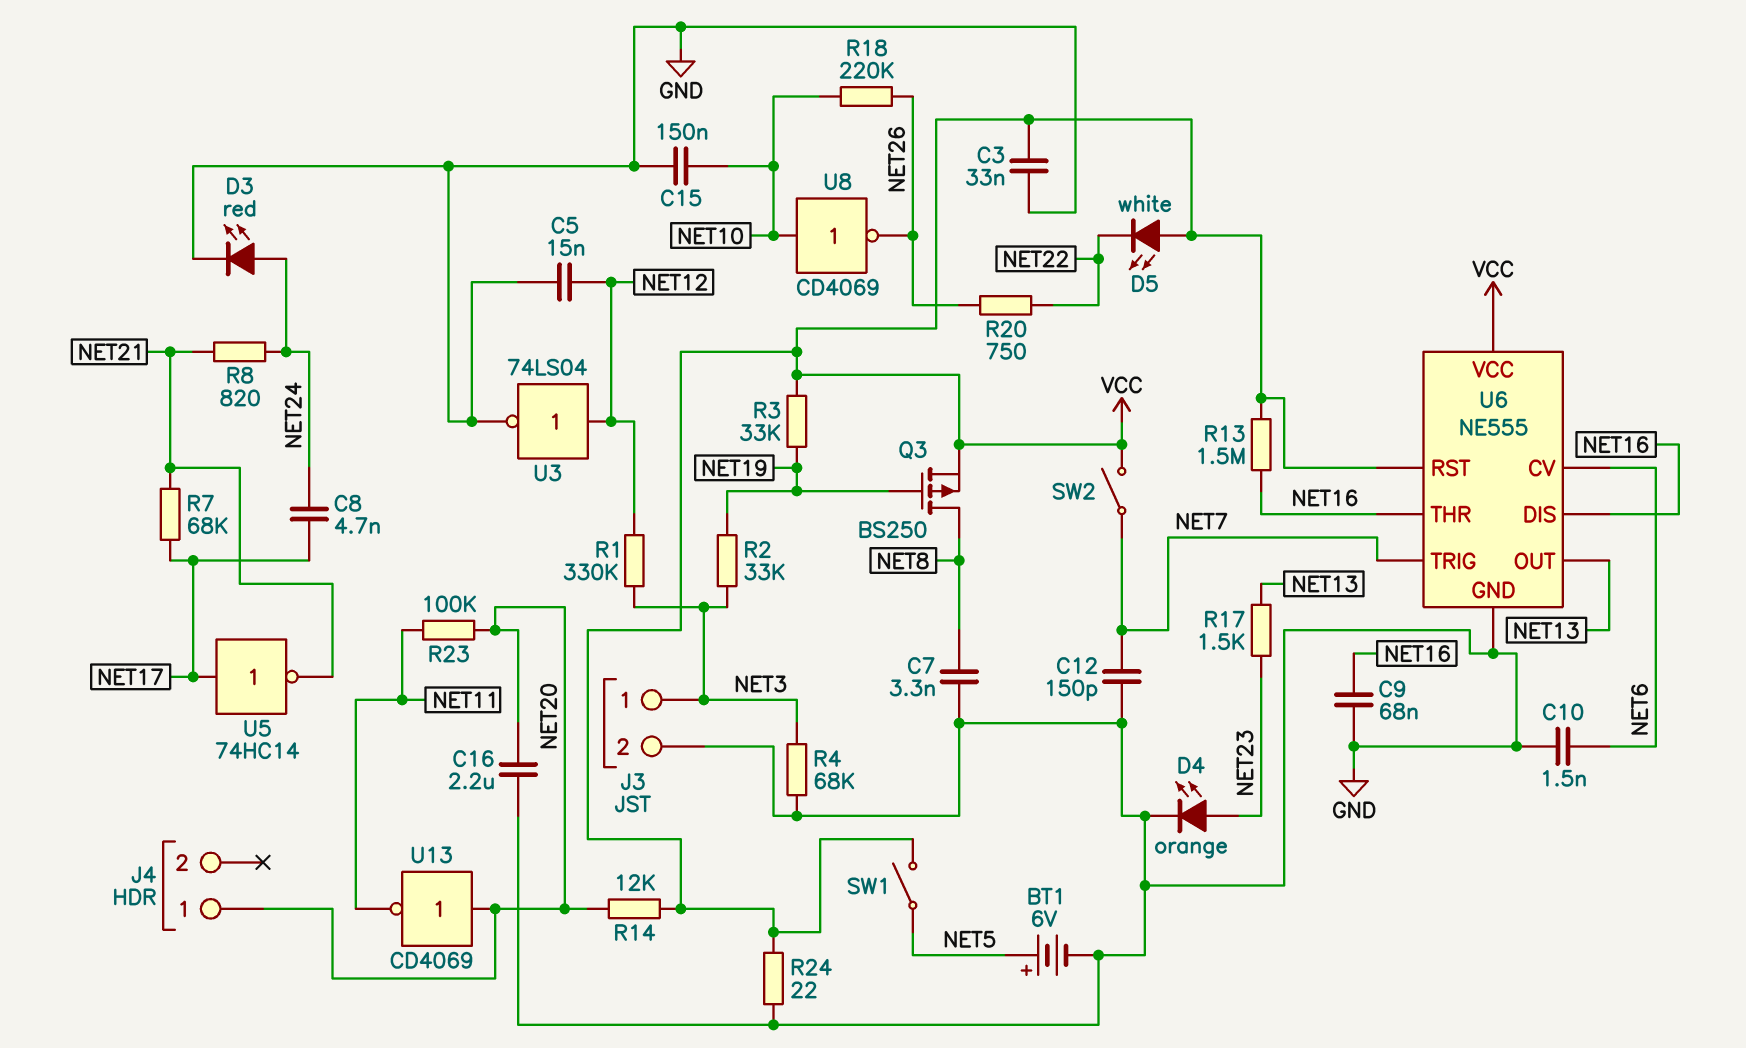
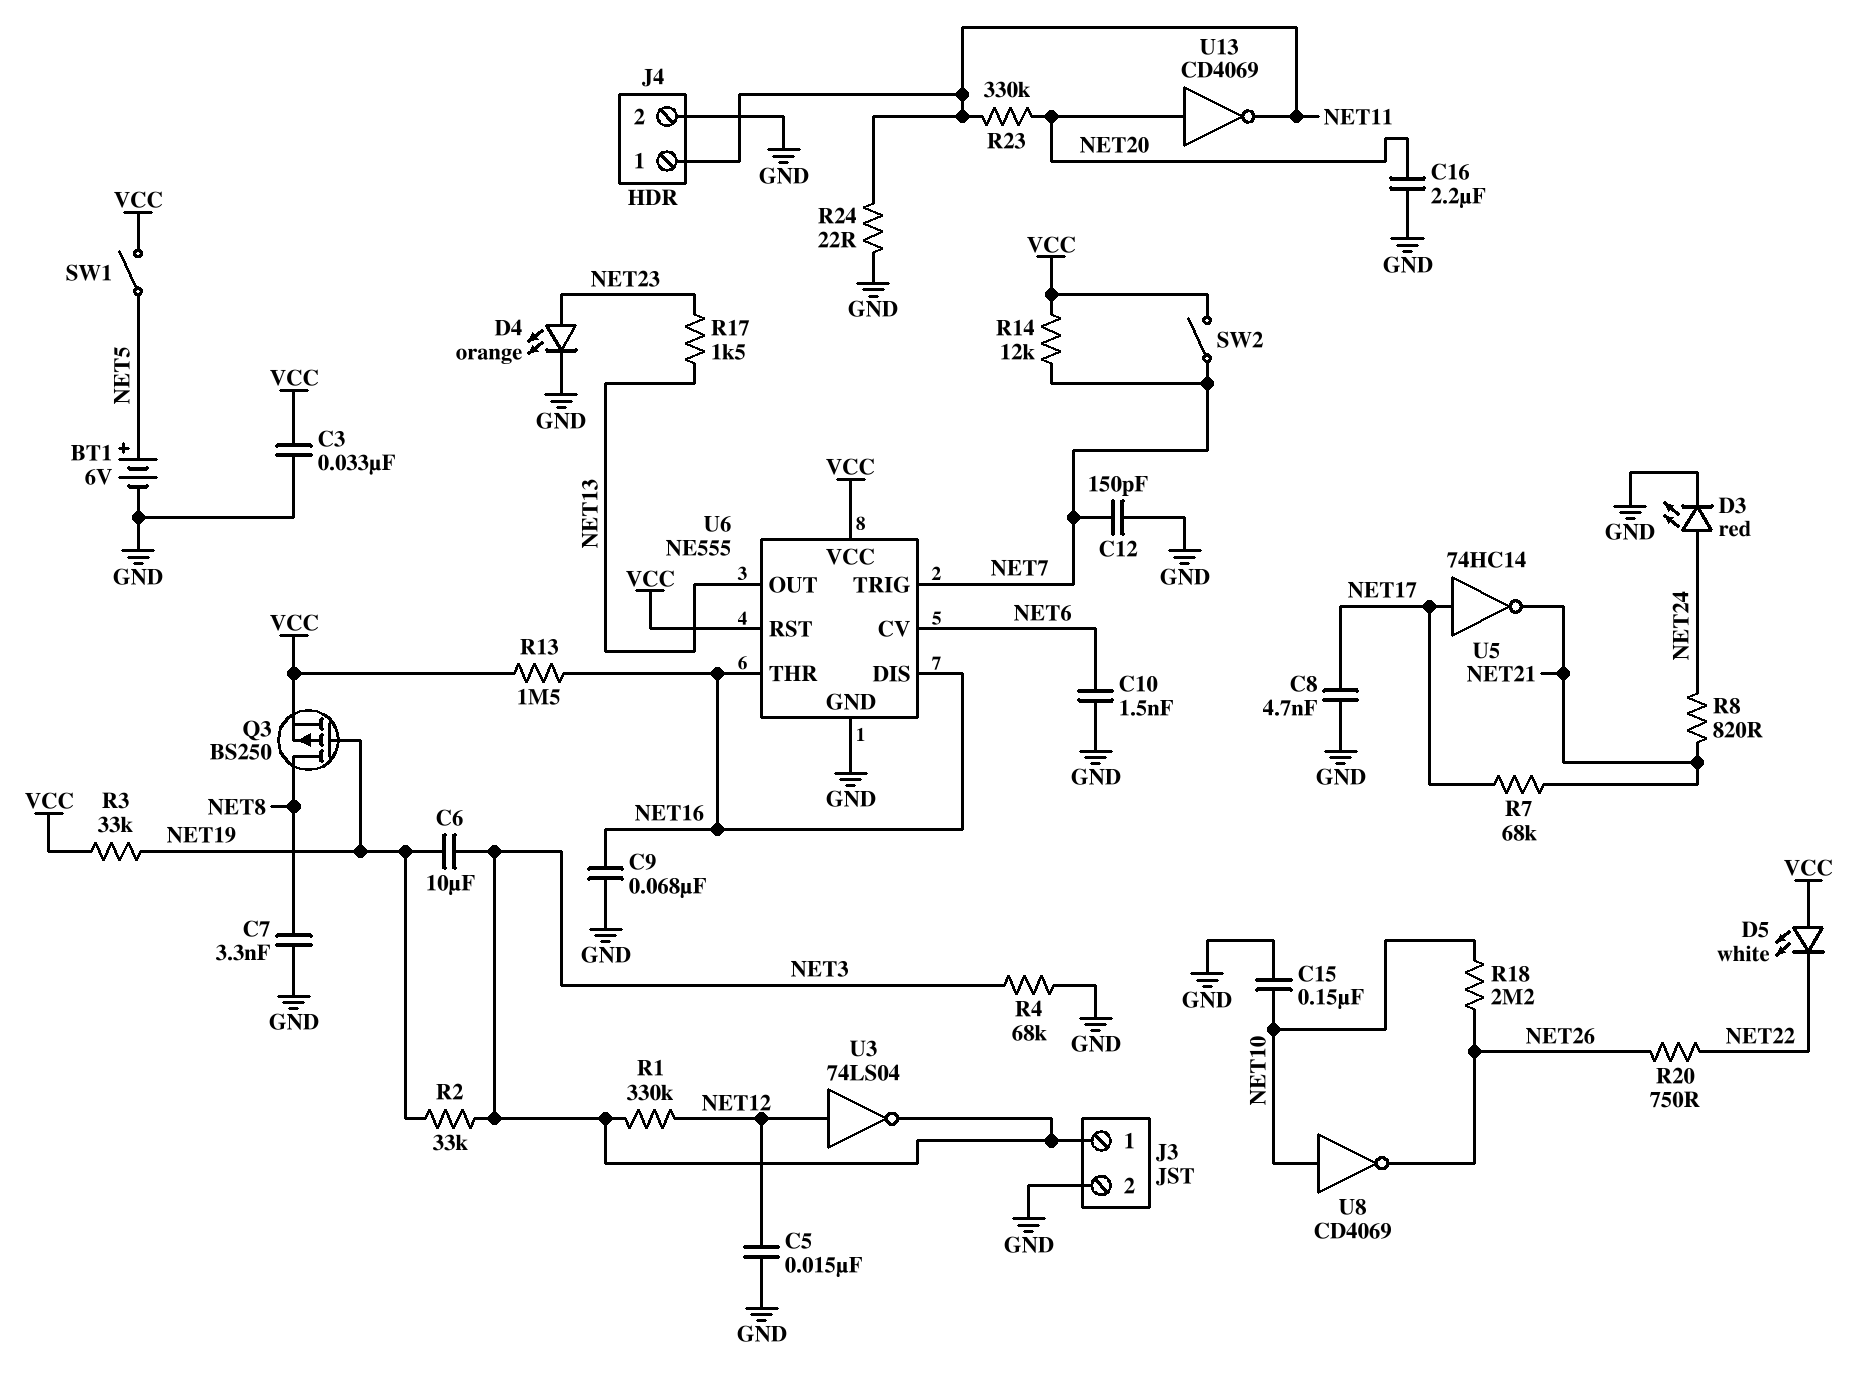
C6: none -> 10uF (NET3, NET19)
C8: 4.7nF (NET17, NET24) -> 4.7nF (GND, NET17)
J4 pin 1: NET20 -> NET11
J4 pin 2: none -> GND
R14: 12k (NET20, VCC) -> 12k (NET7, VCC)
R18: 220k (NET10, NET26) -> 2.2M (NET10, NET26)
R23: 100k (NET11, NET20) -> 330k (NET11, NET20)
R24: 22 (GND, VCC) -> 22 (GND, NET11)
U3: NOT 74LS04 (in NET12, out GND) -> NOT 74LS04 (in NET12, out NET3)

